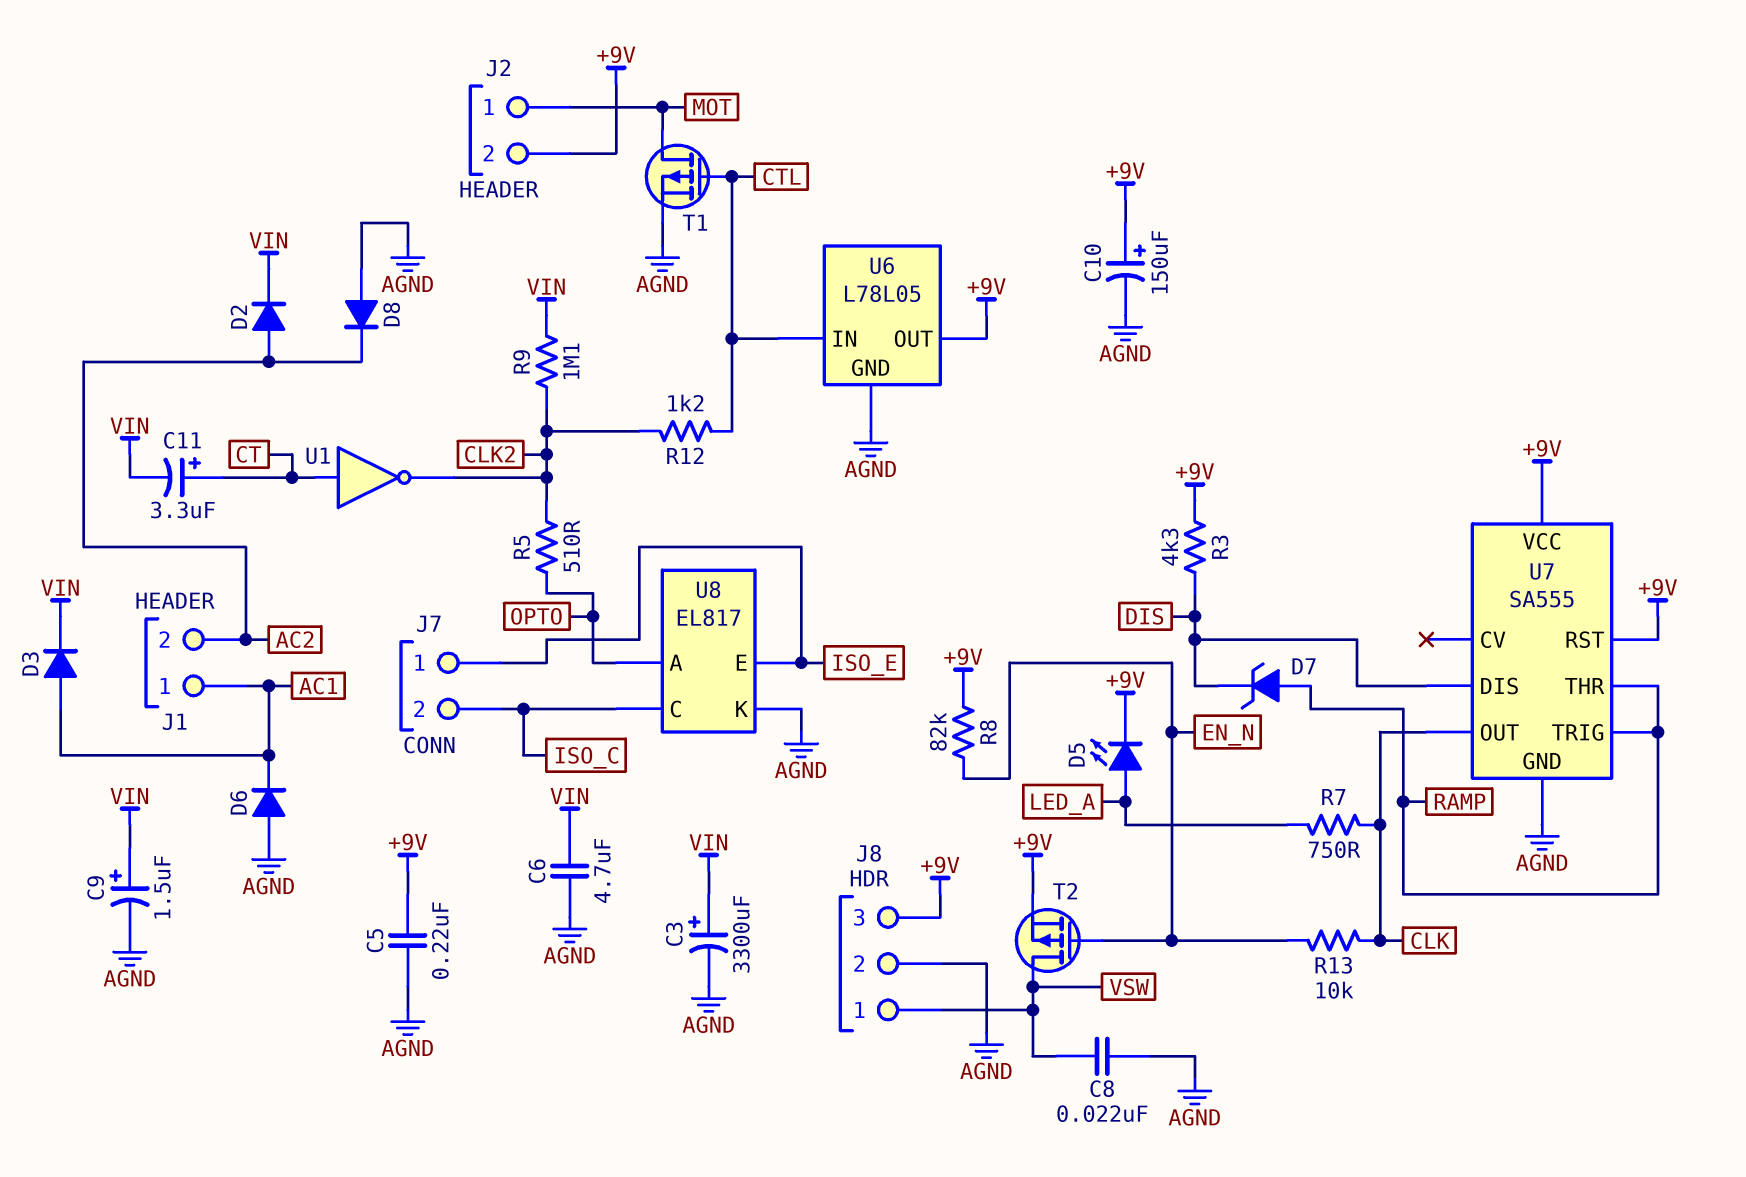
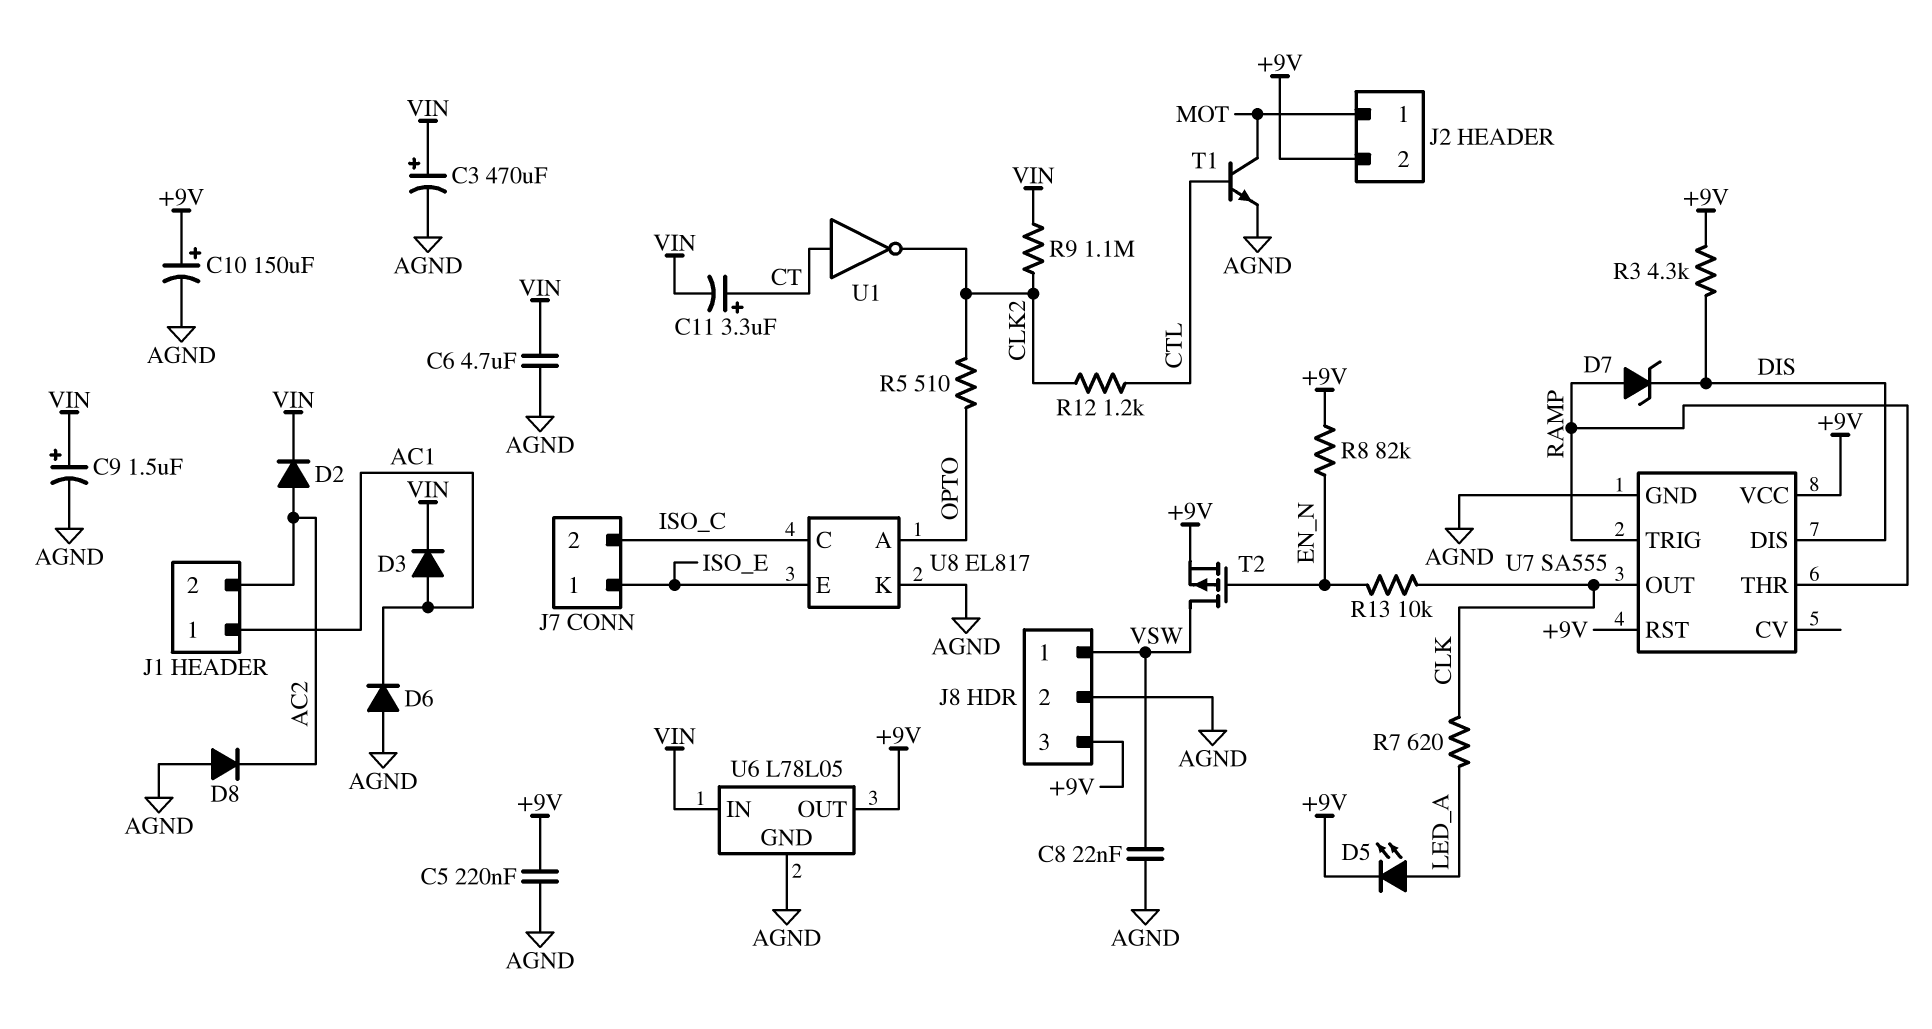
C3: 3300uF (plus VIN, minus AGND) -> 470uF (plus VIN, minus AGND)
R7: 750 (CLK, LED_A) -> 620 (CLK, LED_A)
T1: PMOS (G CTL, D MOT, S AGND) -> NPN (B CTL, C MOT, E AGND)
U6 pin IN: CTL -> VIN

